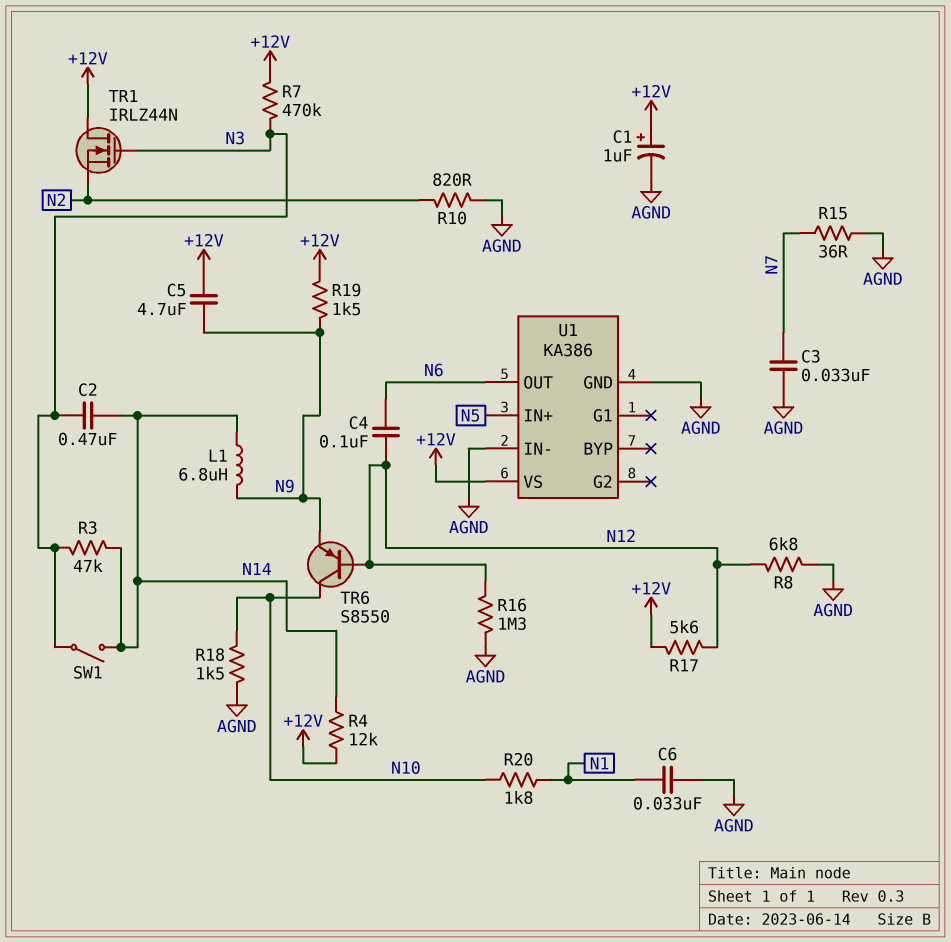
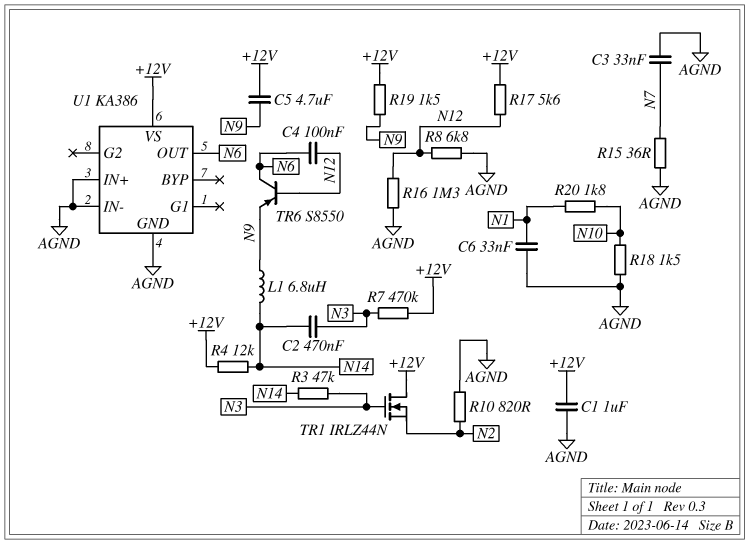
C1: 1uF (plus +12V, minus AGND) -> 1uF (+12V, AGND)
SW1: switch (N3, N14) -> none
TR6: PNP S8550 (B N12, C N10, E N9) -> PNP S8550 (B N12, C N6, E N9)
U1 pin IN+: N5 -> AGND

